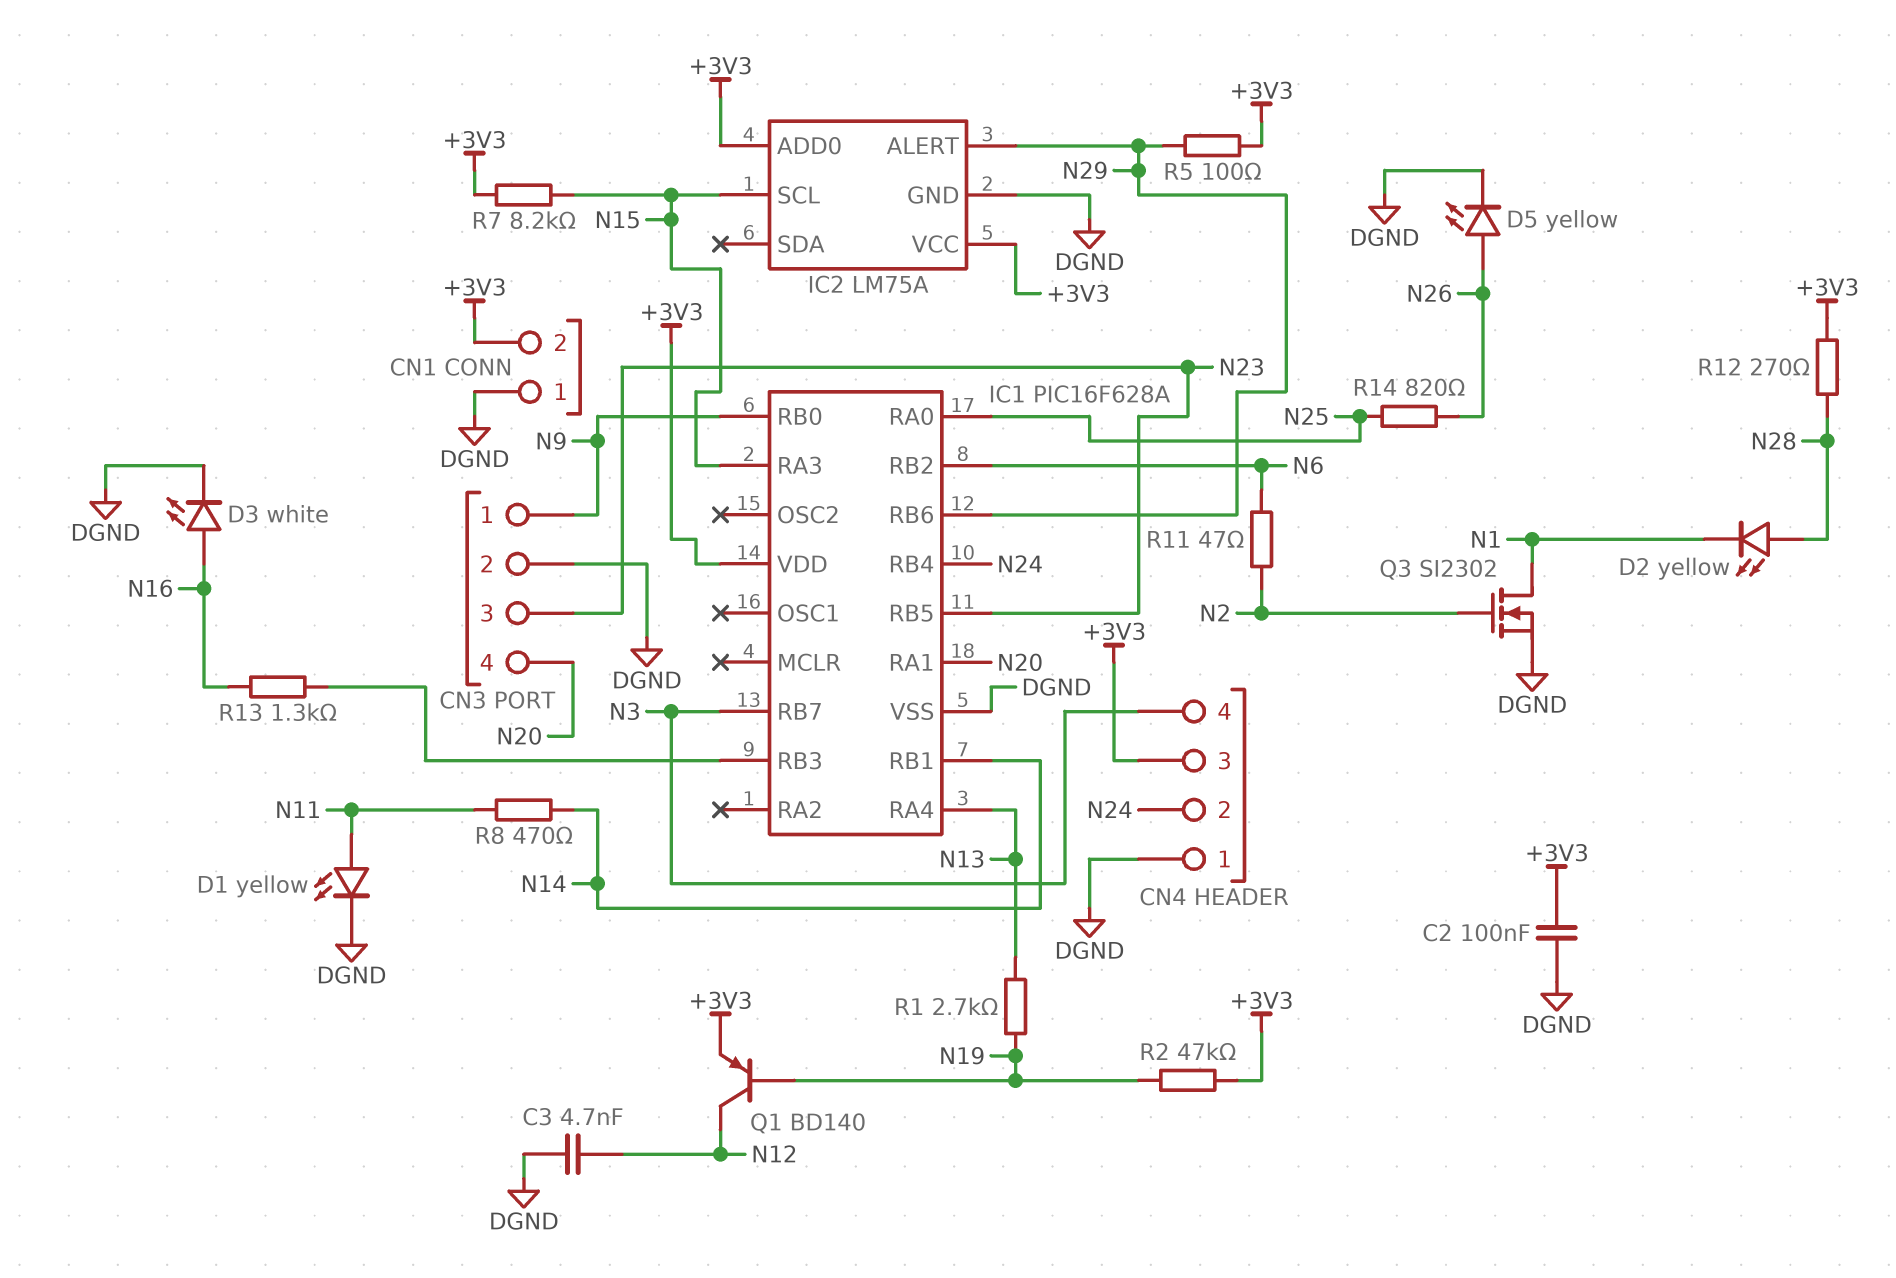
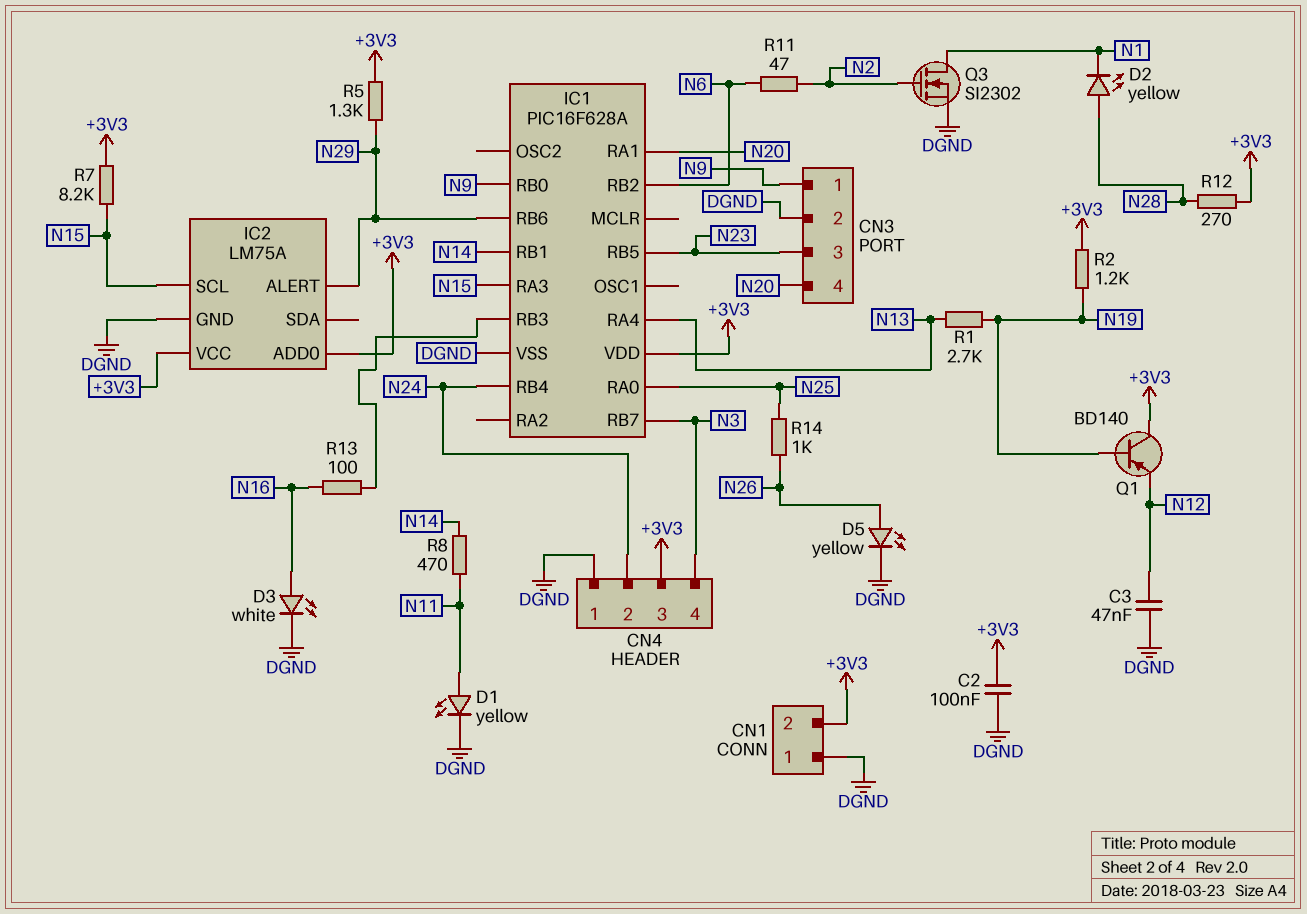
C3: 4.7nF (DGND, N12) -> 47nF (DGND, N12)
Q1: PNP BD140 (B N19, C N12, E +3V3) -> PNP BD140 (B N19, C +3V3, E N12)
R2: 47k (+3V3, N19) -> 1.2k (+3V3, N19)
R5: 100 (+3V3, N29) -> 1.3k (+3V3, N29)
R13: 1.3k (IC1/RB3, N16) -> 100 (IC1/RB3, N16)
R14: 820 (N25, N26) -> 1k (N25, N26)

